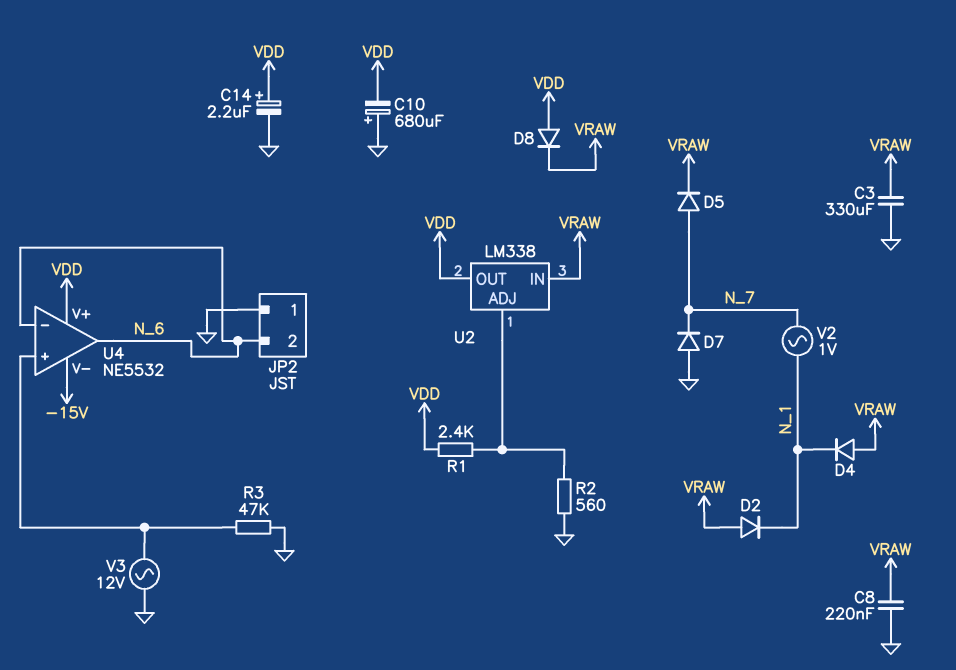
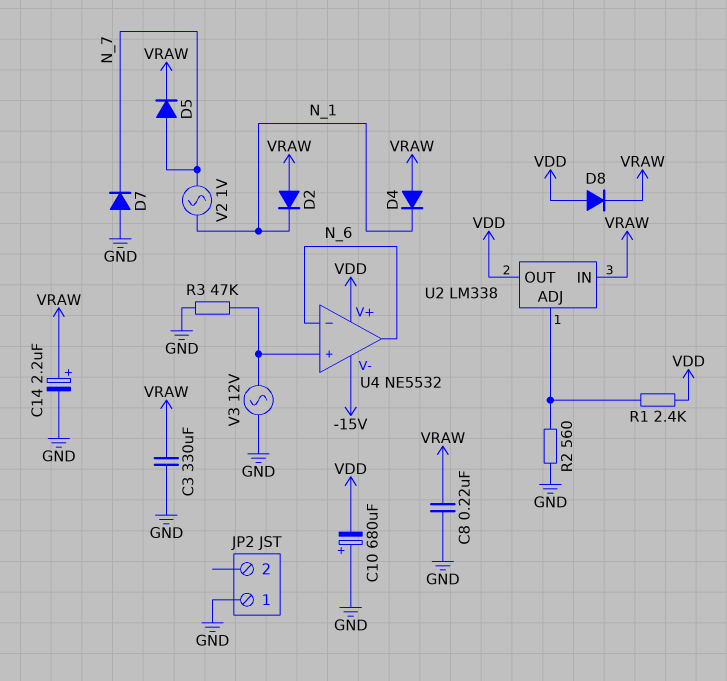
C14: 2.2uF (plus VDD, minus GND) -> 2.2uF (plus VRAW, minus GND)
JP2 pin 2: N_6 -> none

